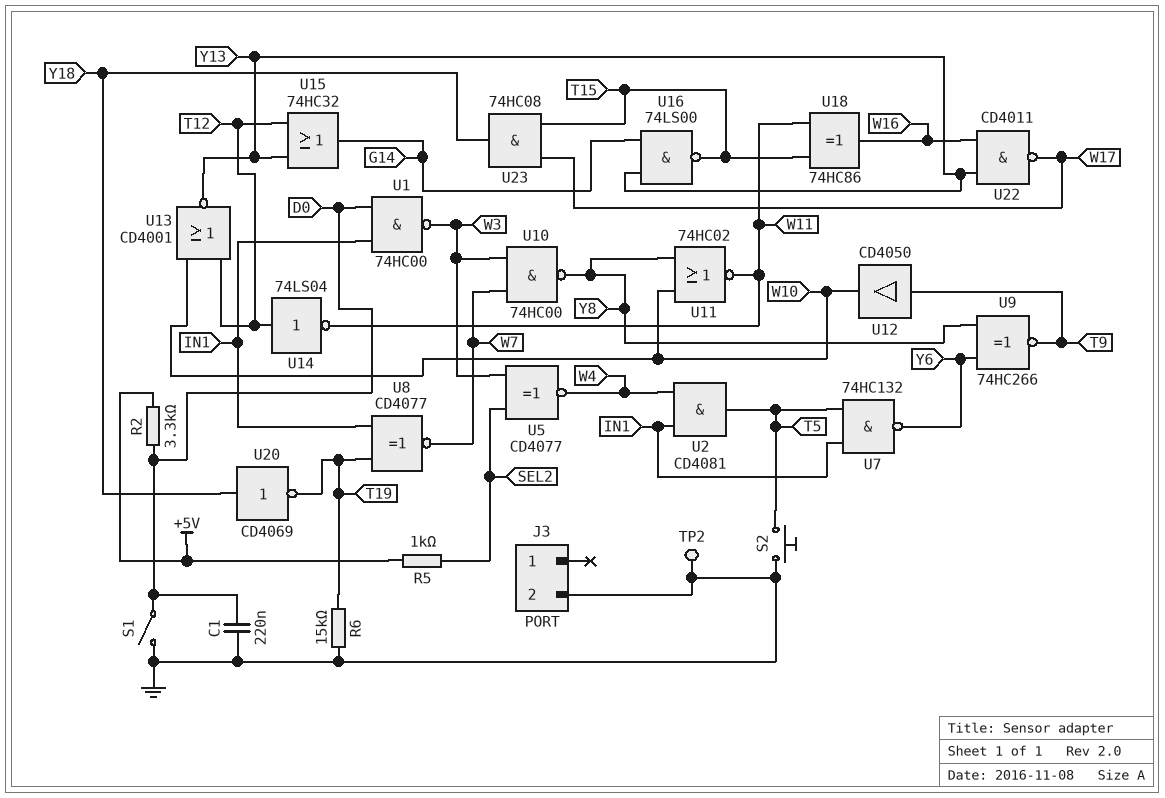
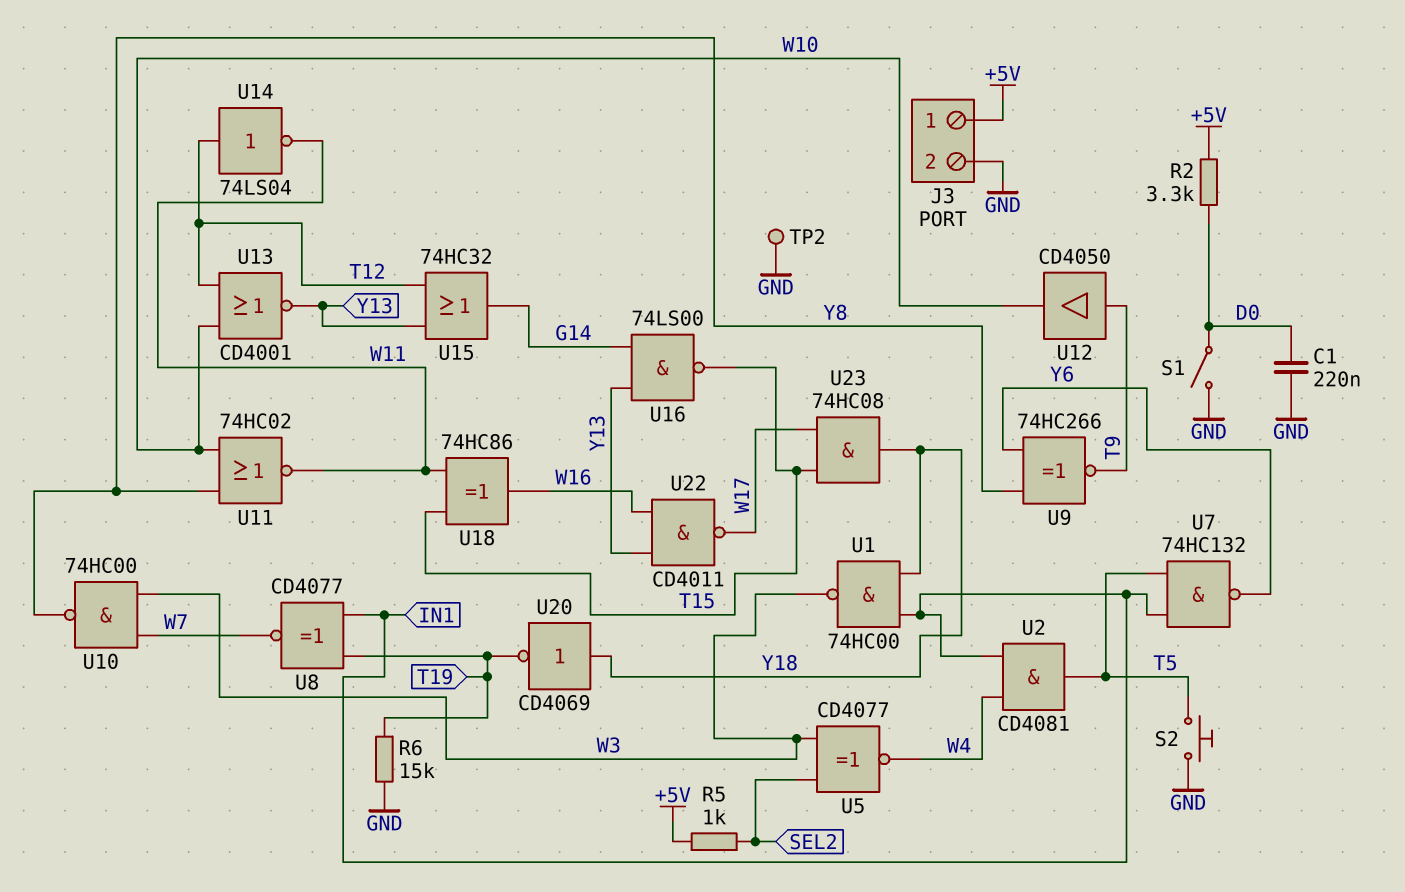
J3 pin 1: none -> +5V
U1: NAND 74HC00 (in D0, in IN1, out W3) -> NAND 74HC00 (in IN1, in Y18, out W3)

